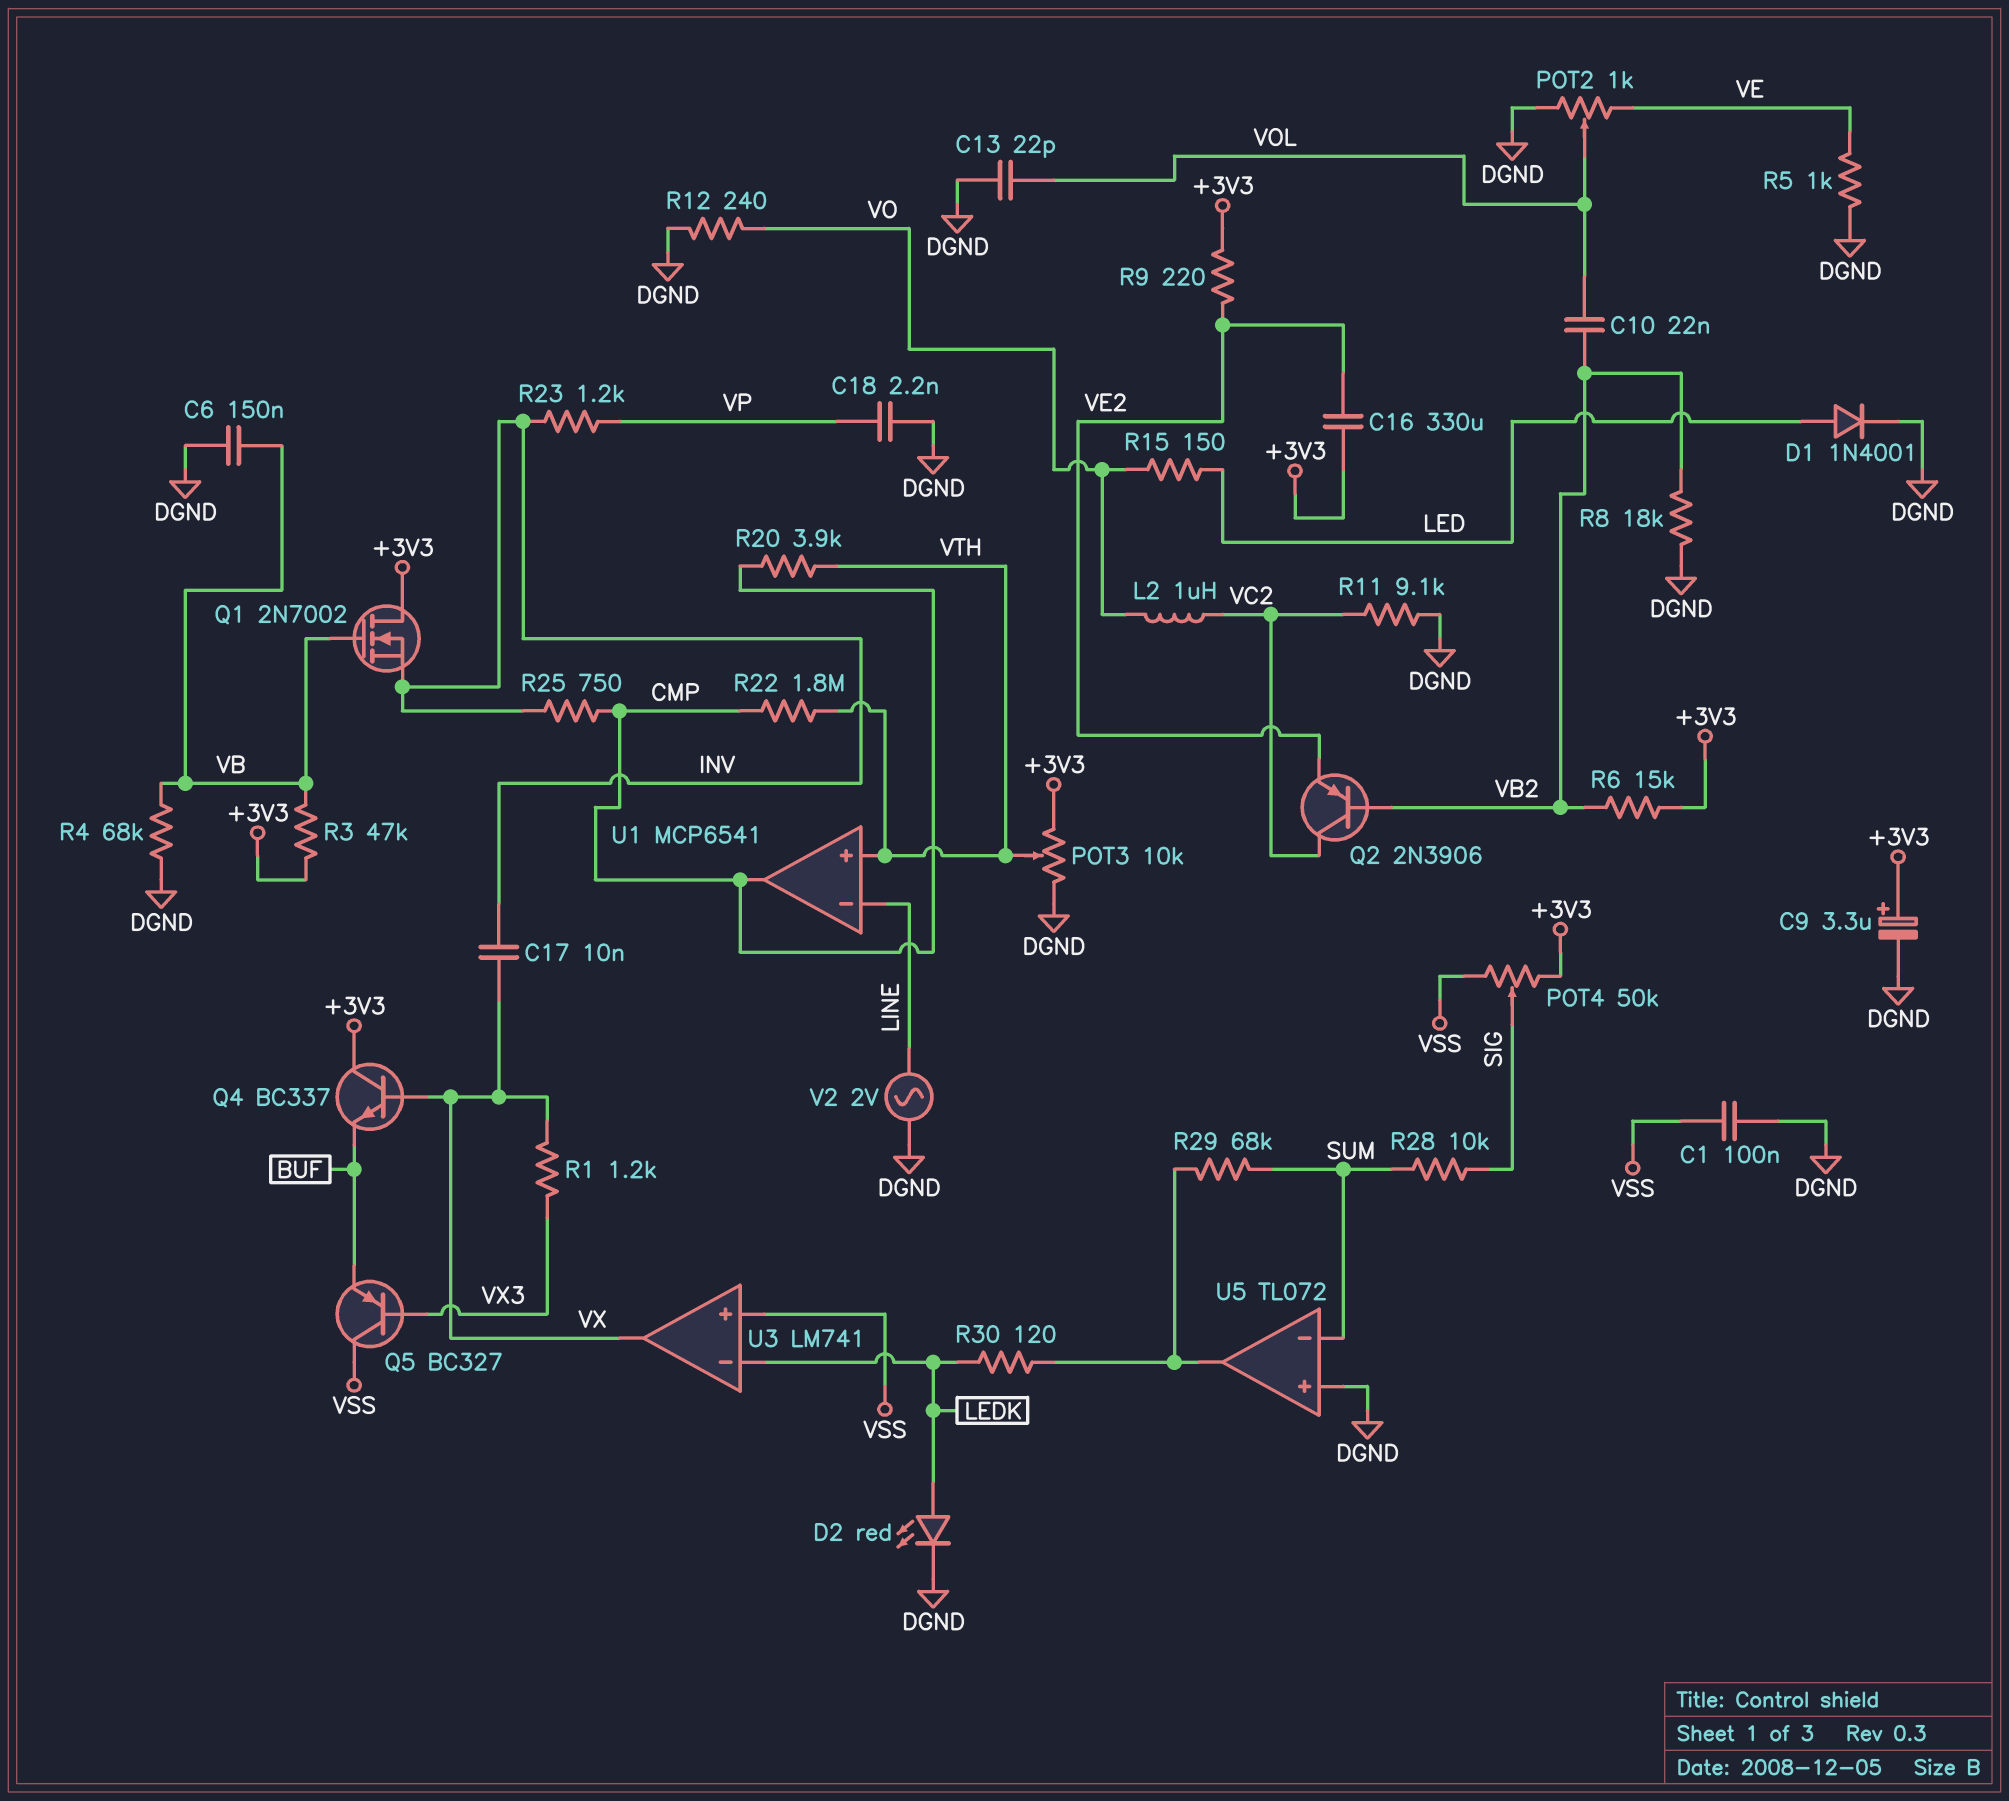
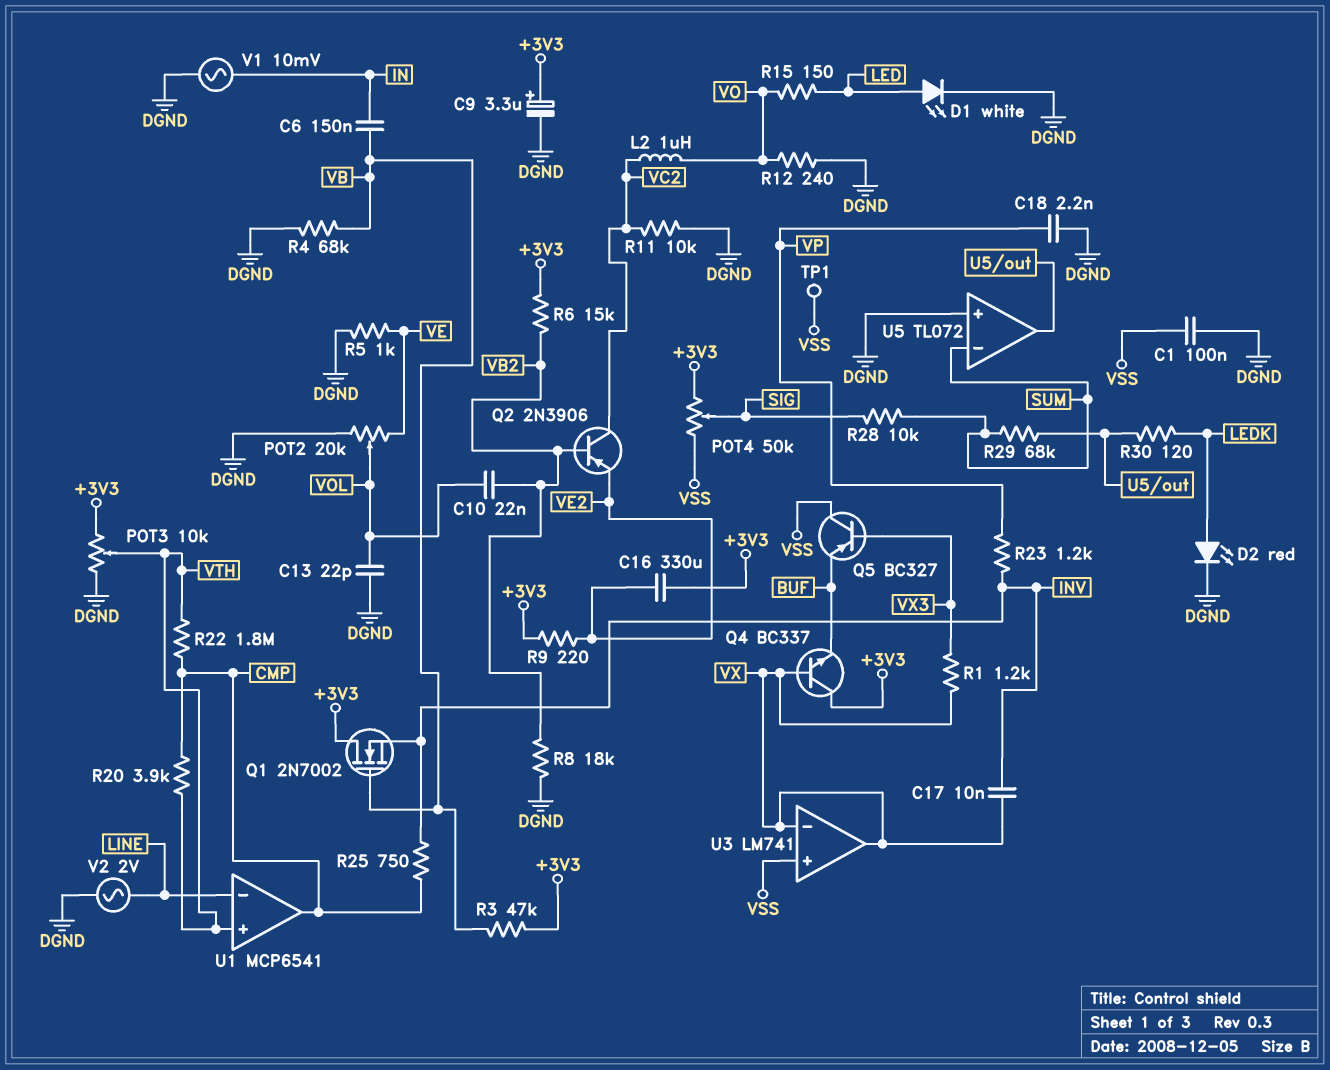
C6: 150nF (DGND, VB) -> 150nF (IN, VB)
D1: diode 1N4001 (A LED, K DGND) -> LED white (A LED, K DGND)
POT2: 1k (DGND, VE, wiper VOL) -> 20k (DGND, VE, wiper VOL)
R11: 9.1k (DGND, VC2) -> 10k (DGND, VC2)
TP1: none -> test point (VSS)
U3 pin in-: LEDK -> VX
V1: none -> AC 10mV (DGND, IN)

